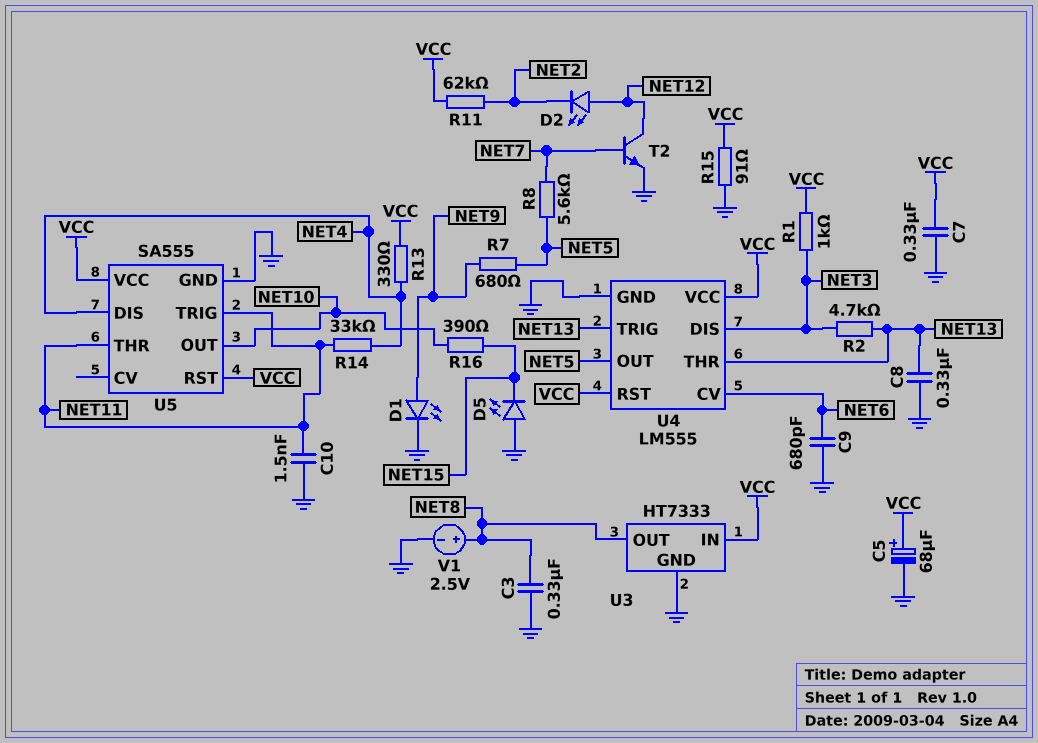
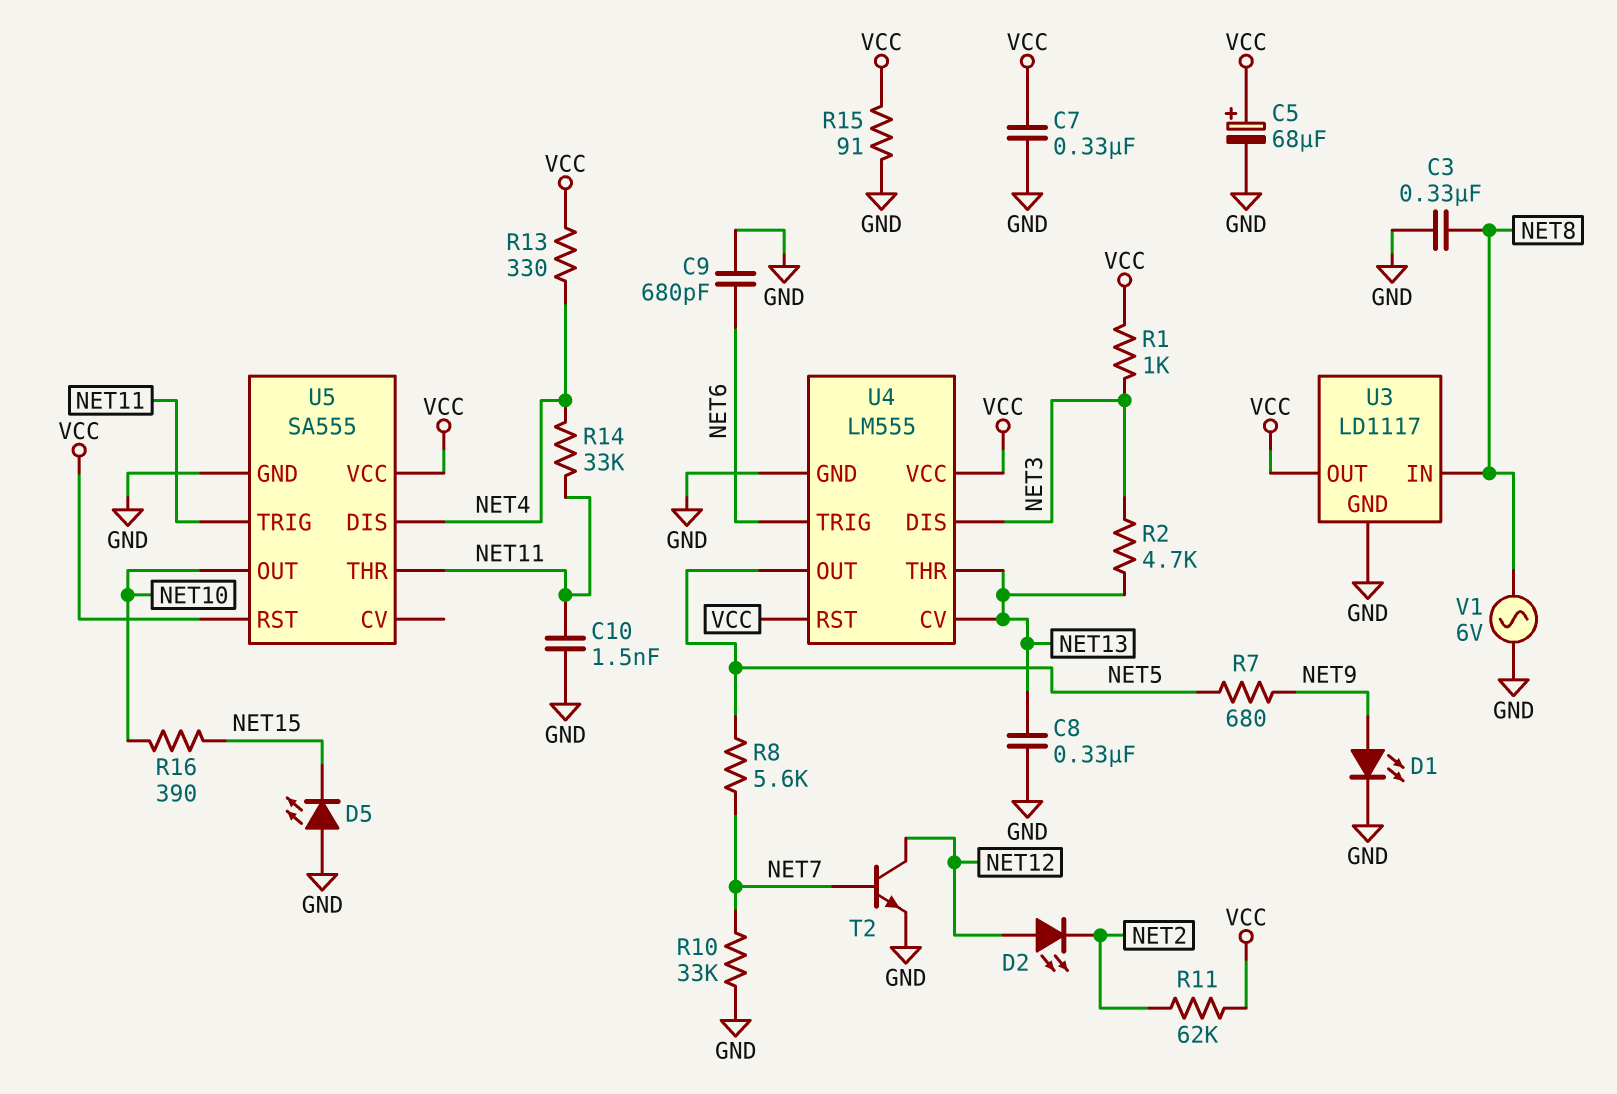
R10: none -> 33k (GND, NET7)
U3: HT7333 -> LD1117
U3 pin IN: VCC -> NET8
U3 pin OUT: NET8 -> VCC
U4 pin CV: NET6 -> NET13
U4 pin TRIG: NET13 -> NET6
V1: 2.5V (plus NET8, minus GND) -> AC 6V (GND, NET8)

